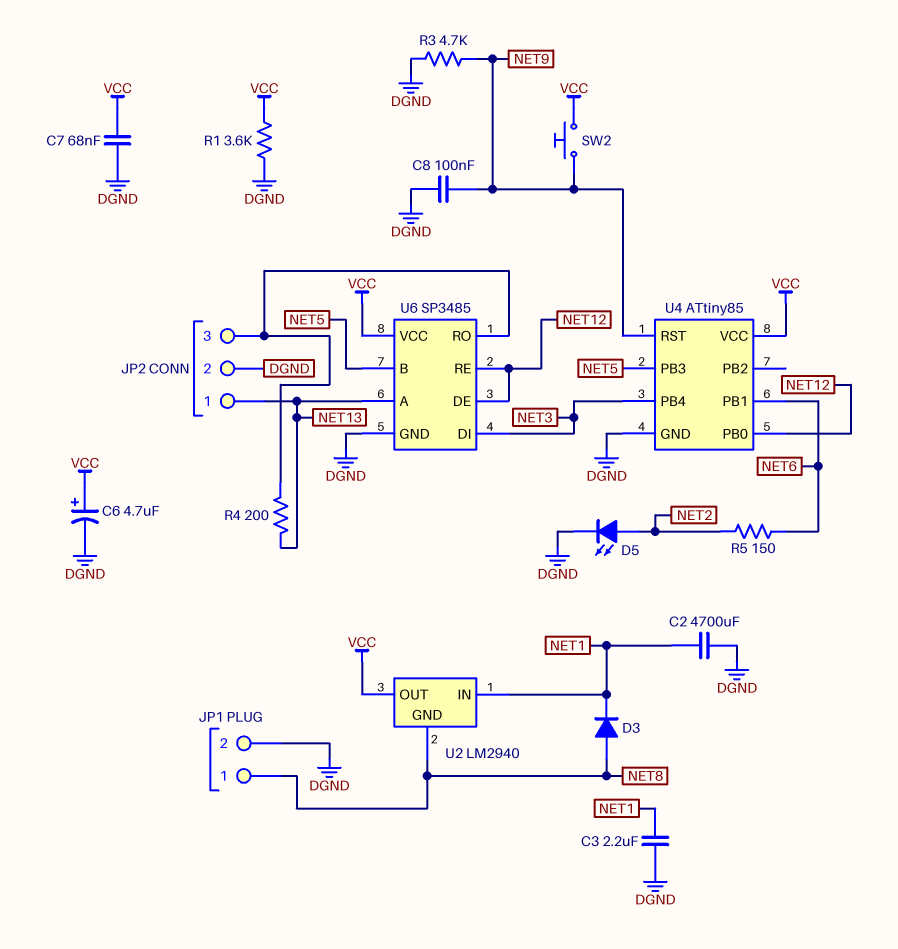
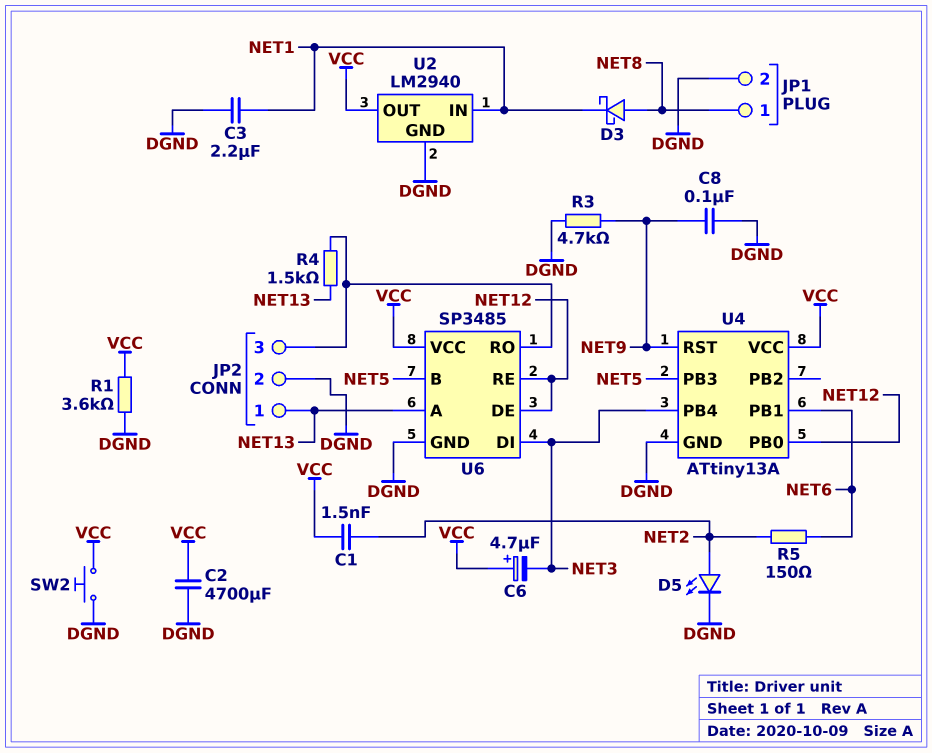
C1: none -> 1.5nF (NET2, VCC)
C2: 4700uF (DGND, NET1) -> 4700uF (DGND, VCC)
C6: 4.7uF (plus VCC, minus DGND) -> 4.7uF (plus VCC, minus NET3)
C7: 68nF (DGND, VCC) -> none
D3: diode (A NET8, K NET1) -> schottky (A NET8, K NET1)
R4: 200 (JP2/3, NET13) -> 1.5k (JP2/3, NET13)
SW2: button (NET9, VCC) -> button (DGND, VCC)
U2 pin GND: NET8 -> DGND
U4: ATtiny85 -> ATtiny13A

